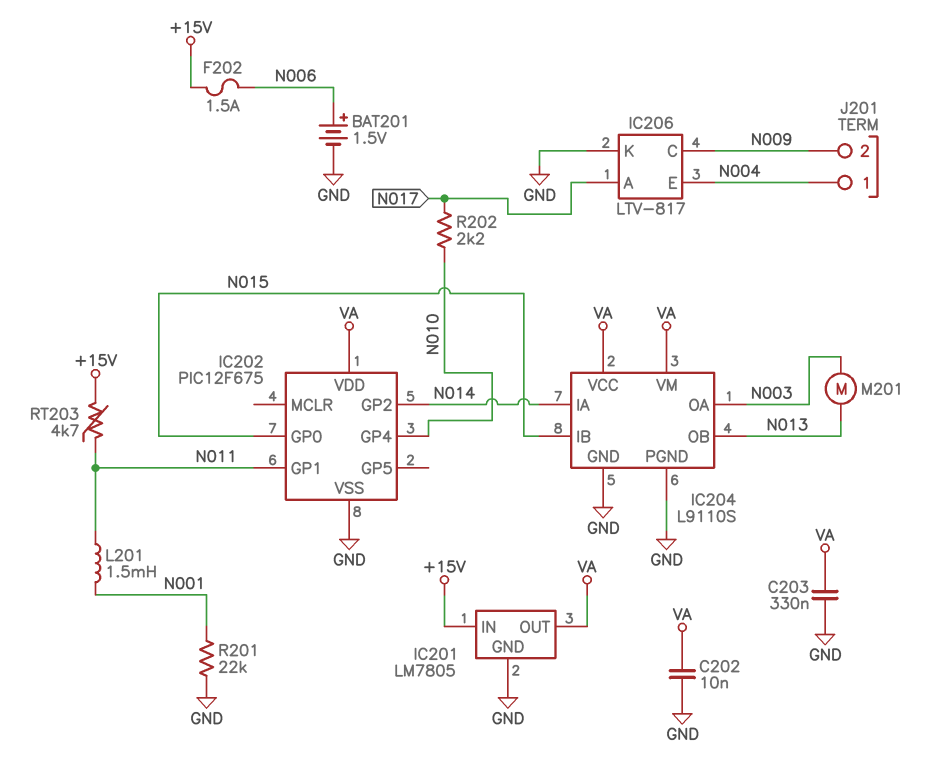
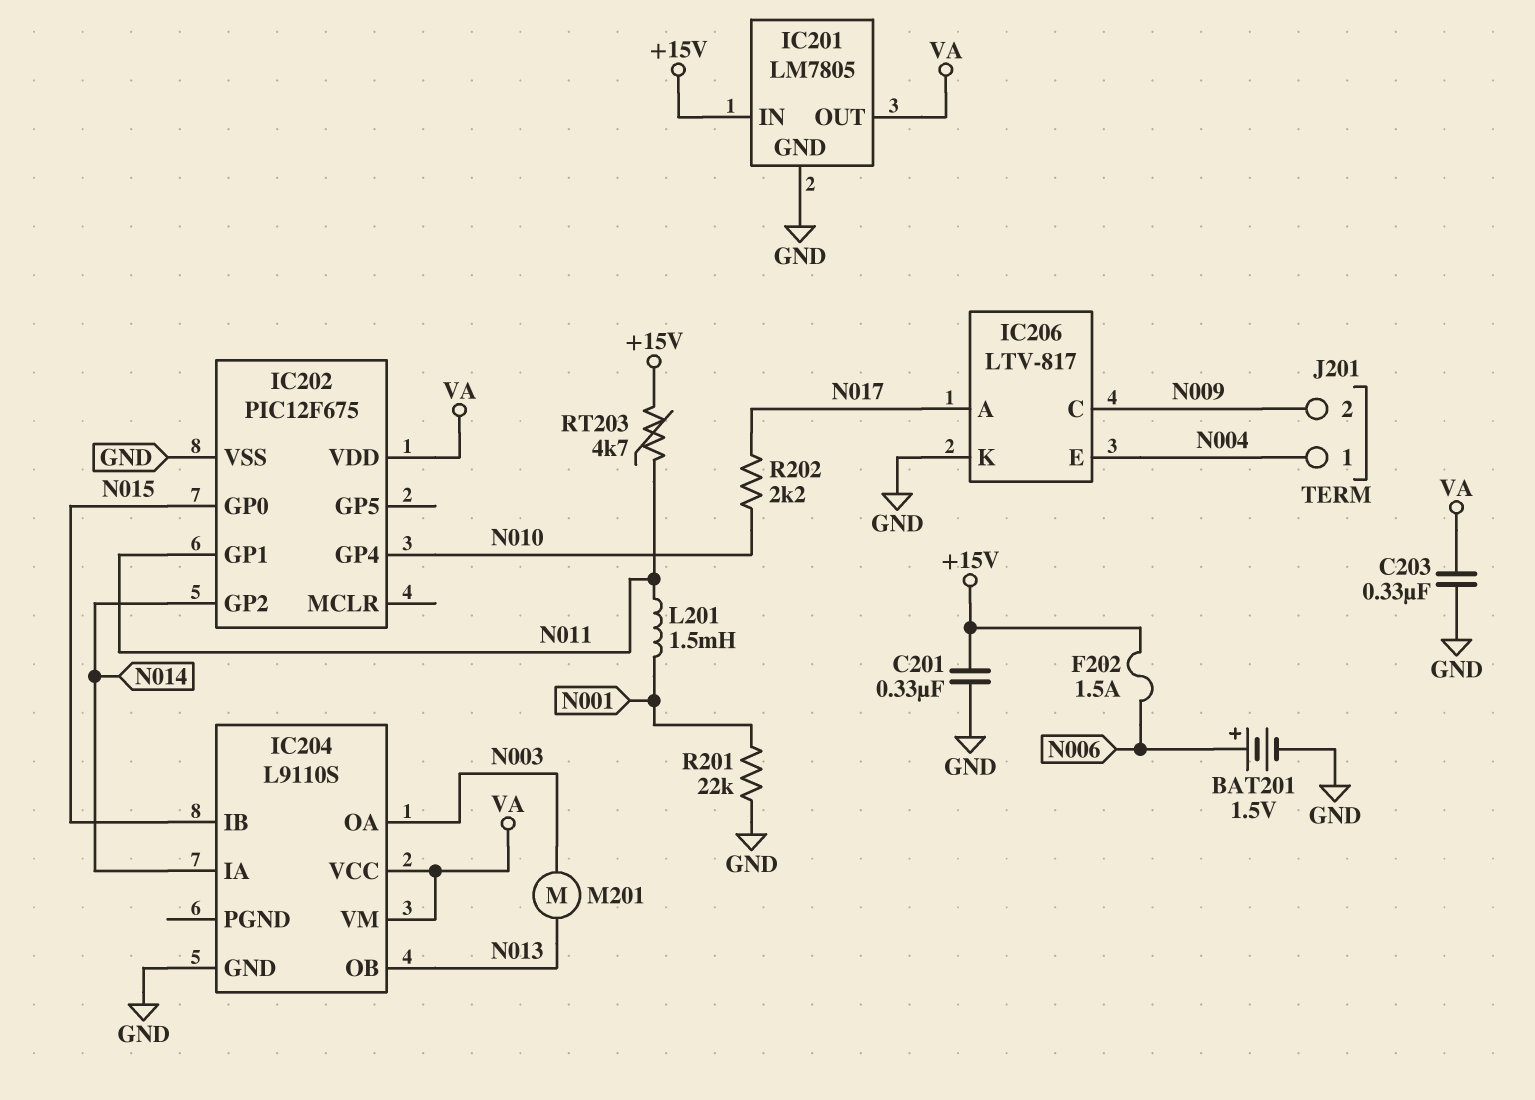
C201: none -> 330nF (+15V, GND)
C202: 10nF (GND, VA) -> none
IC204 pin PGND: GND -> none

